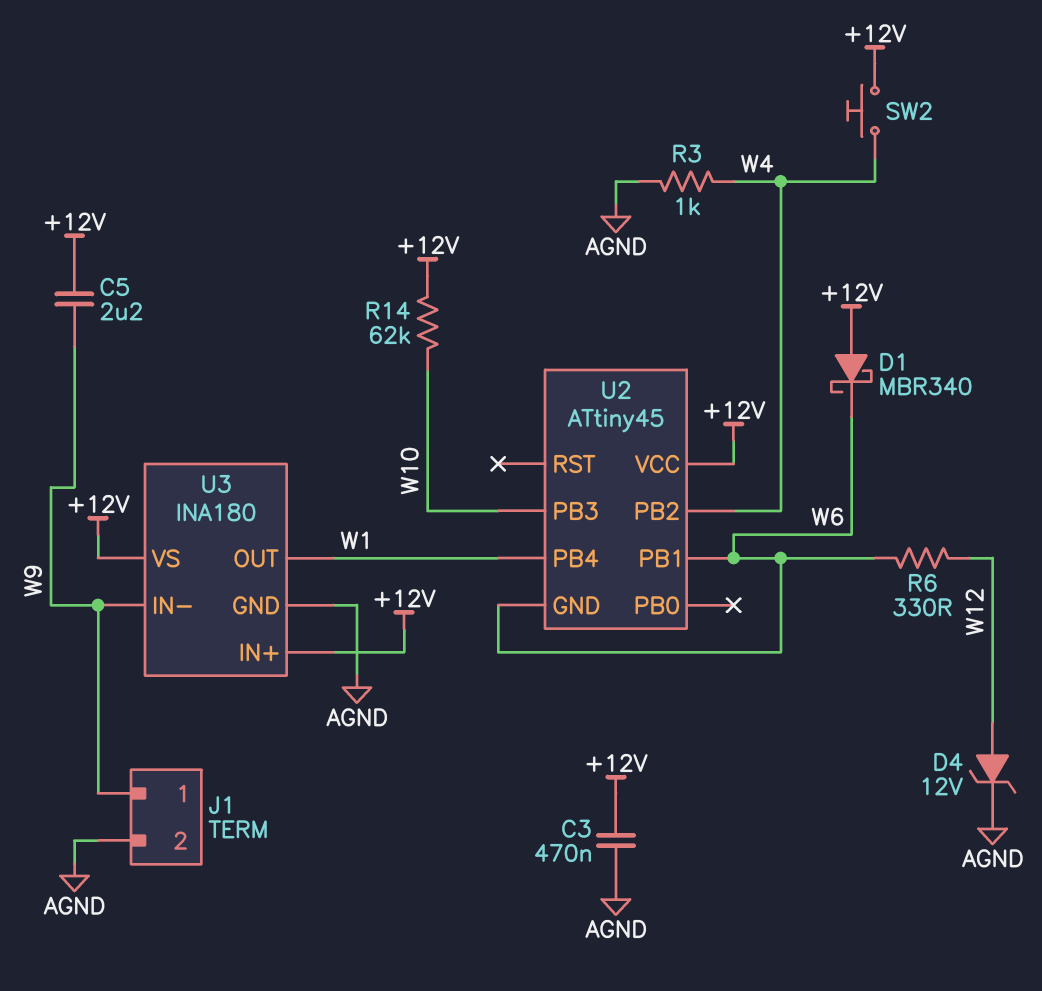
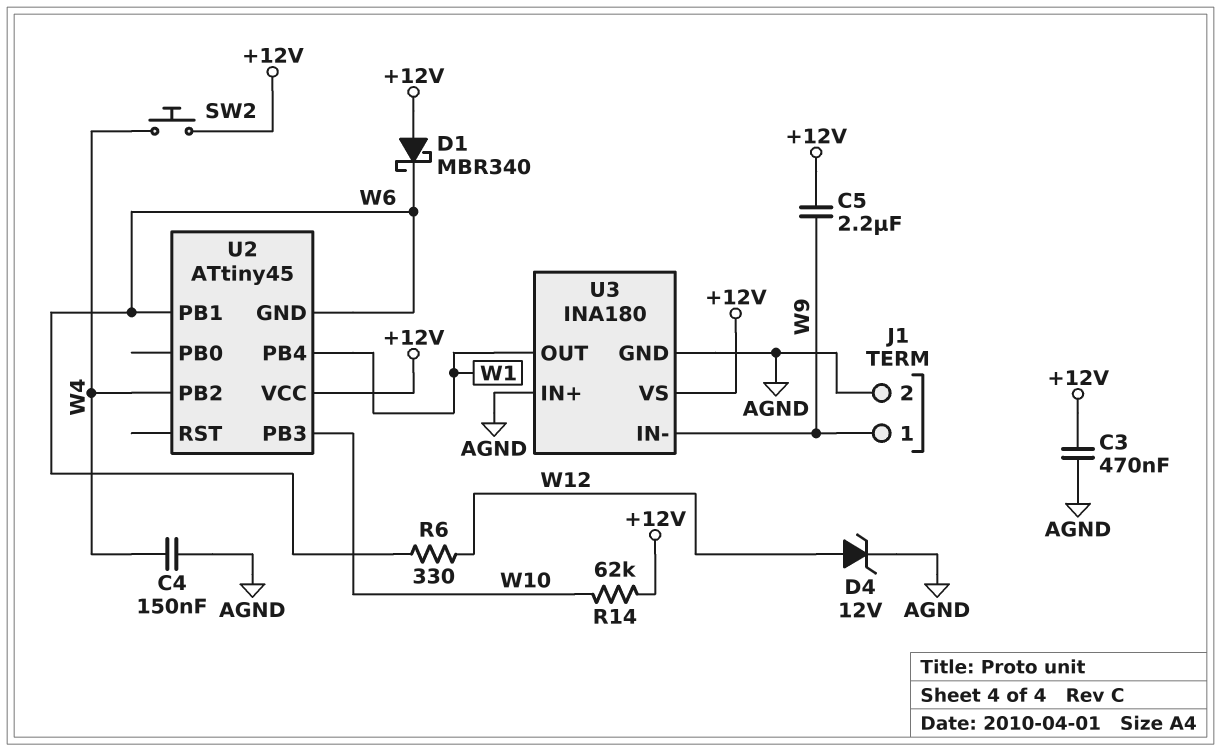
C4: none -> 150nF (AGND, W4)
R3: 1k (AGND, W4) -> none
U3 pin IN+: +12V -> AGND

